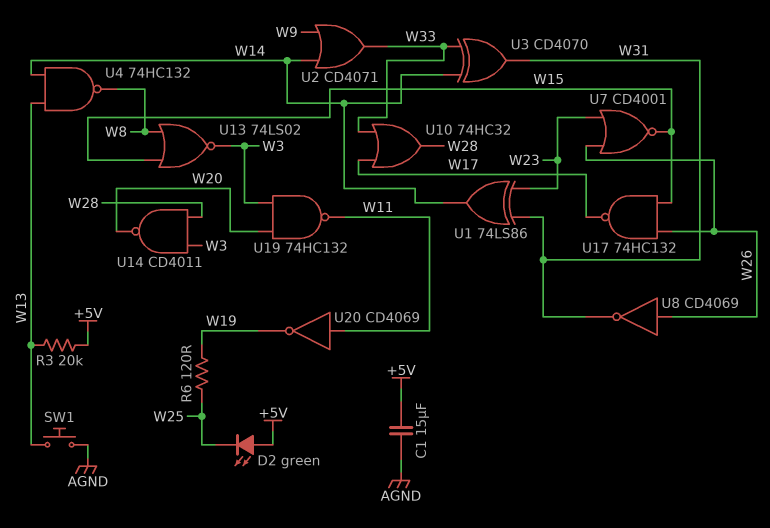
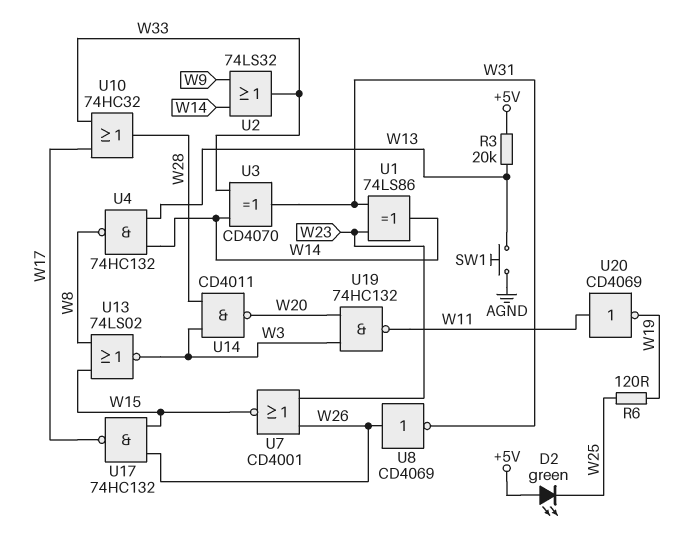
C1: 15uF (+5V, AGND) -> none
U2: OR CD4071 (in W9, in W14, out W33) -> OR 74LS32 (in W9, in W14, out W33)

